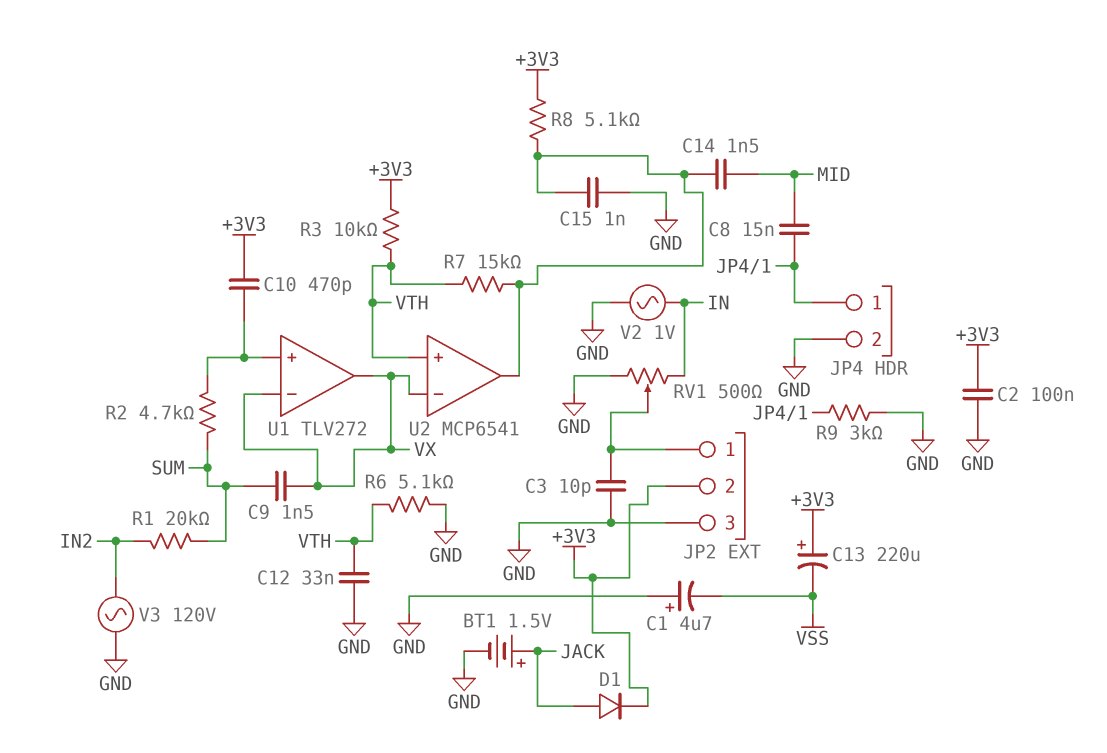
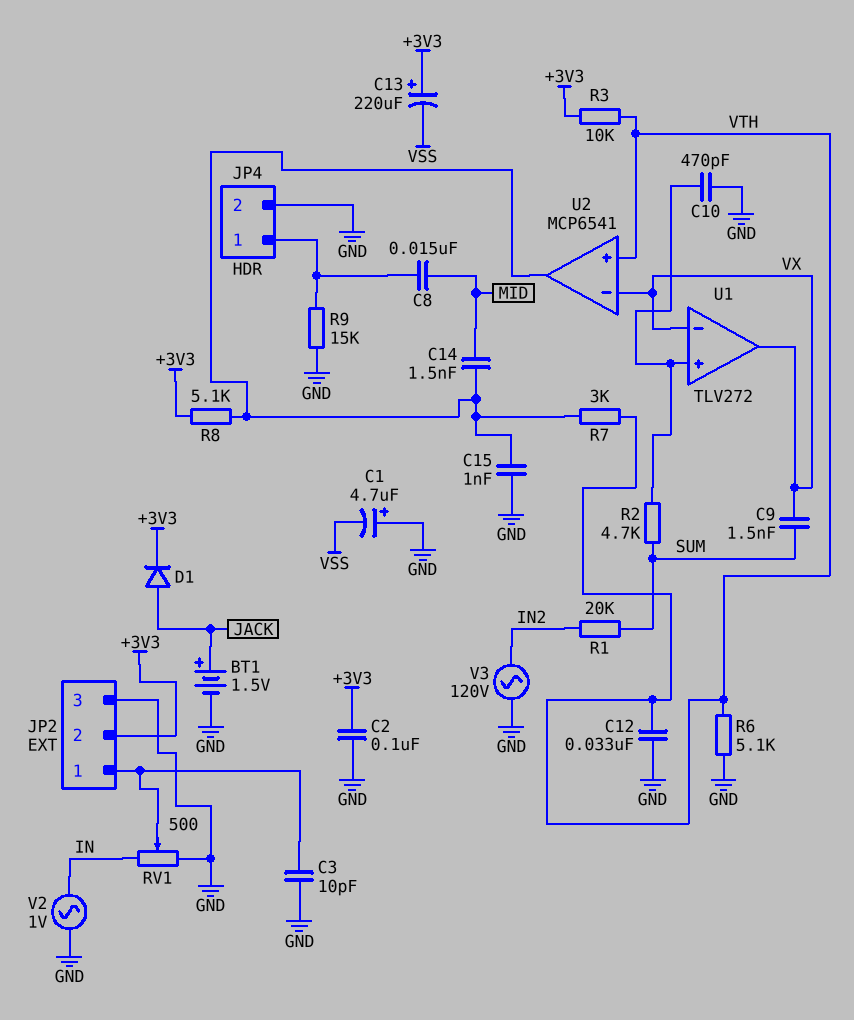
C10: 470pF (+3V3, U1/in+) -> 470pF (GND, U1/in+)
R7: 15k (U2/out, VTH) -> 3k (U2/out, VTH)
R9: 3k (GND, JP4/1) -> 15k (GND, JP4/1)

